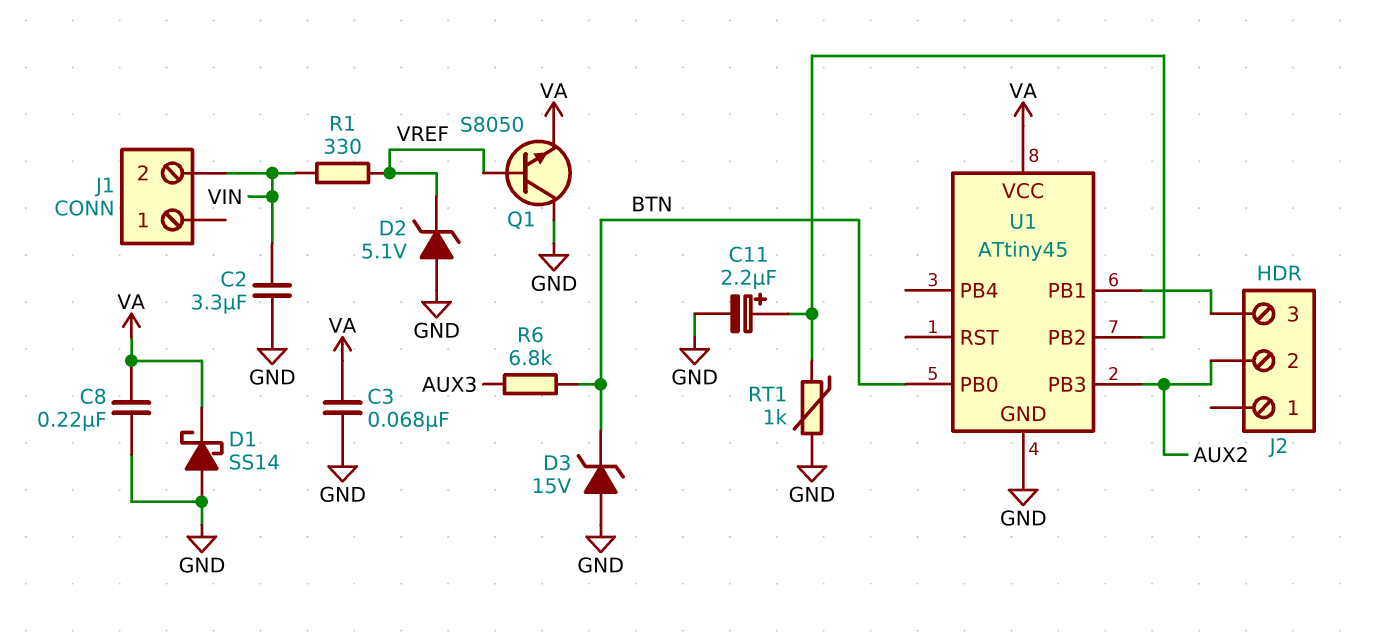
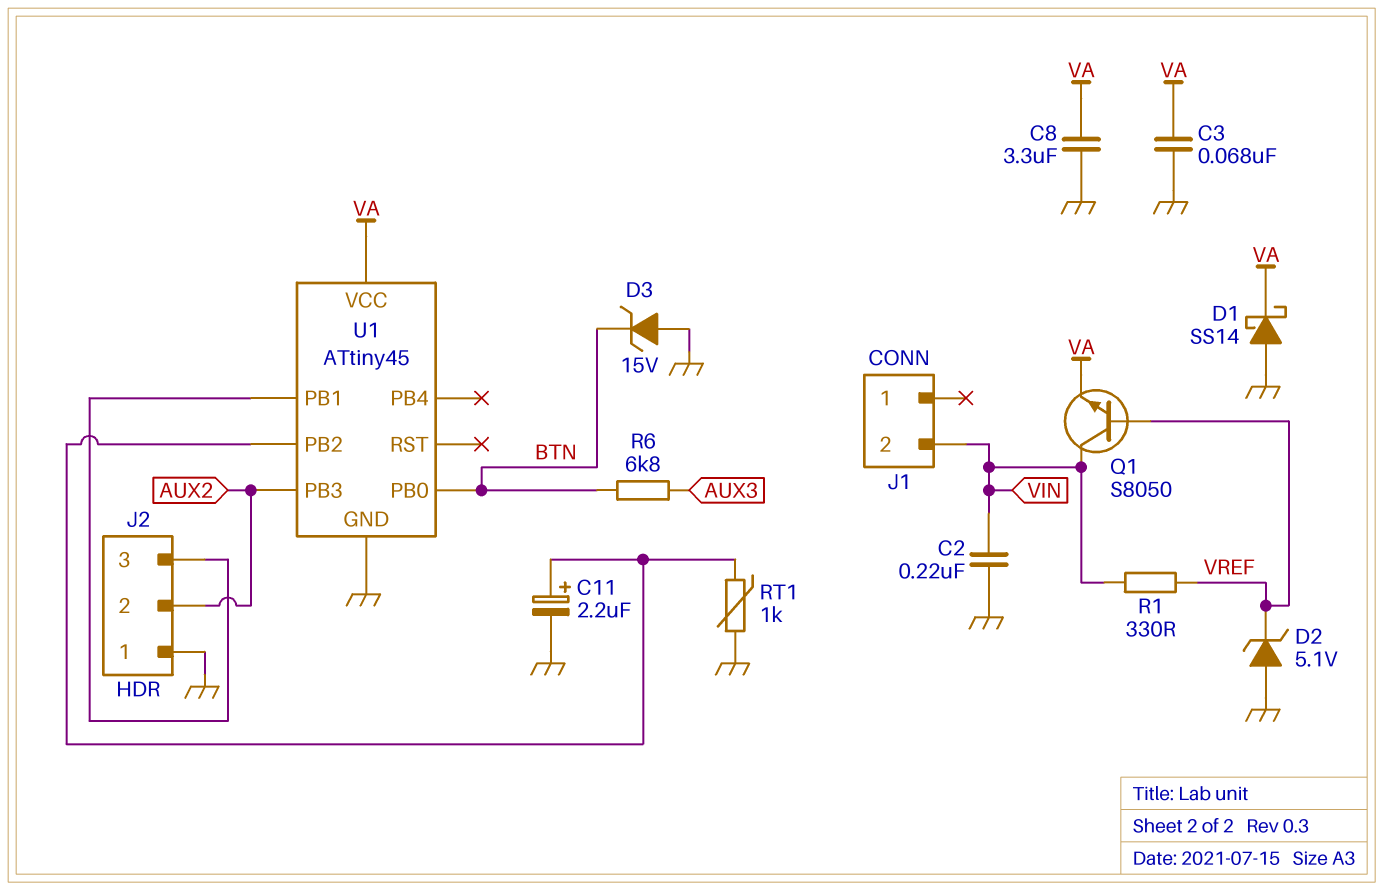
C2: 3.3uF (GND, VIN) -> 220nF (GND, VIN)
C8: 220nF (GND, VA) -> 3.3uF (GND, VA)
J2 pin 1: none -> GND
Q1: NPN S8050 (B VREF, C GND, E VA) -> NPN S8050 (B VREF, C VIN, E VA)

